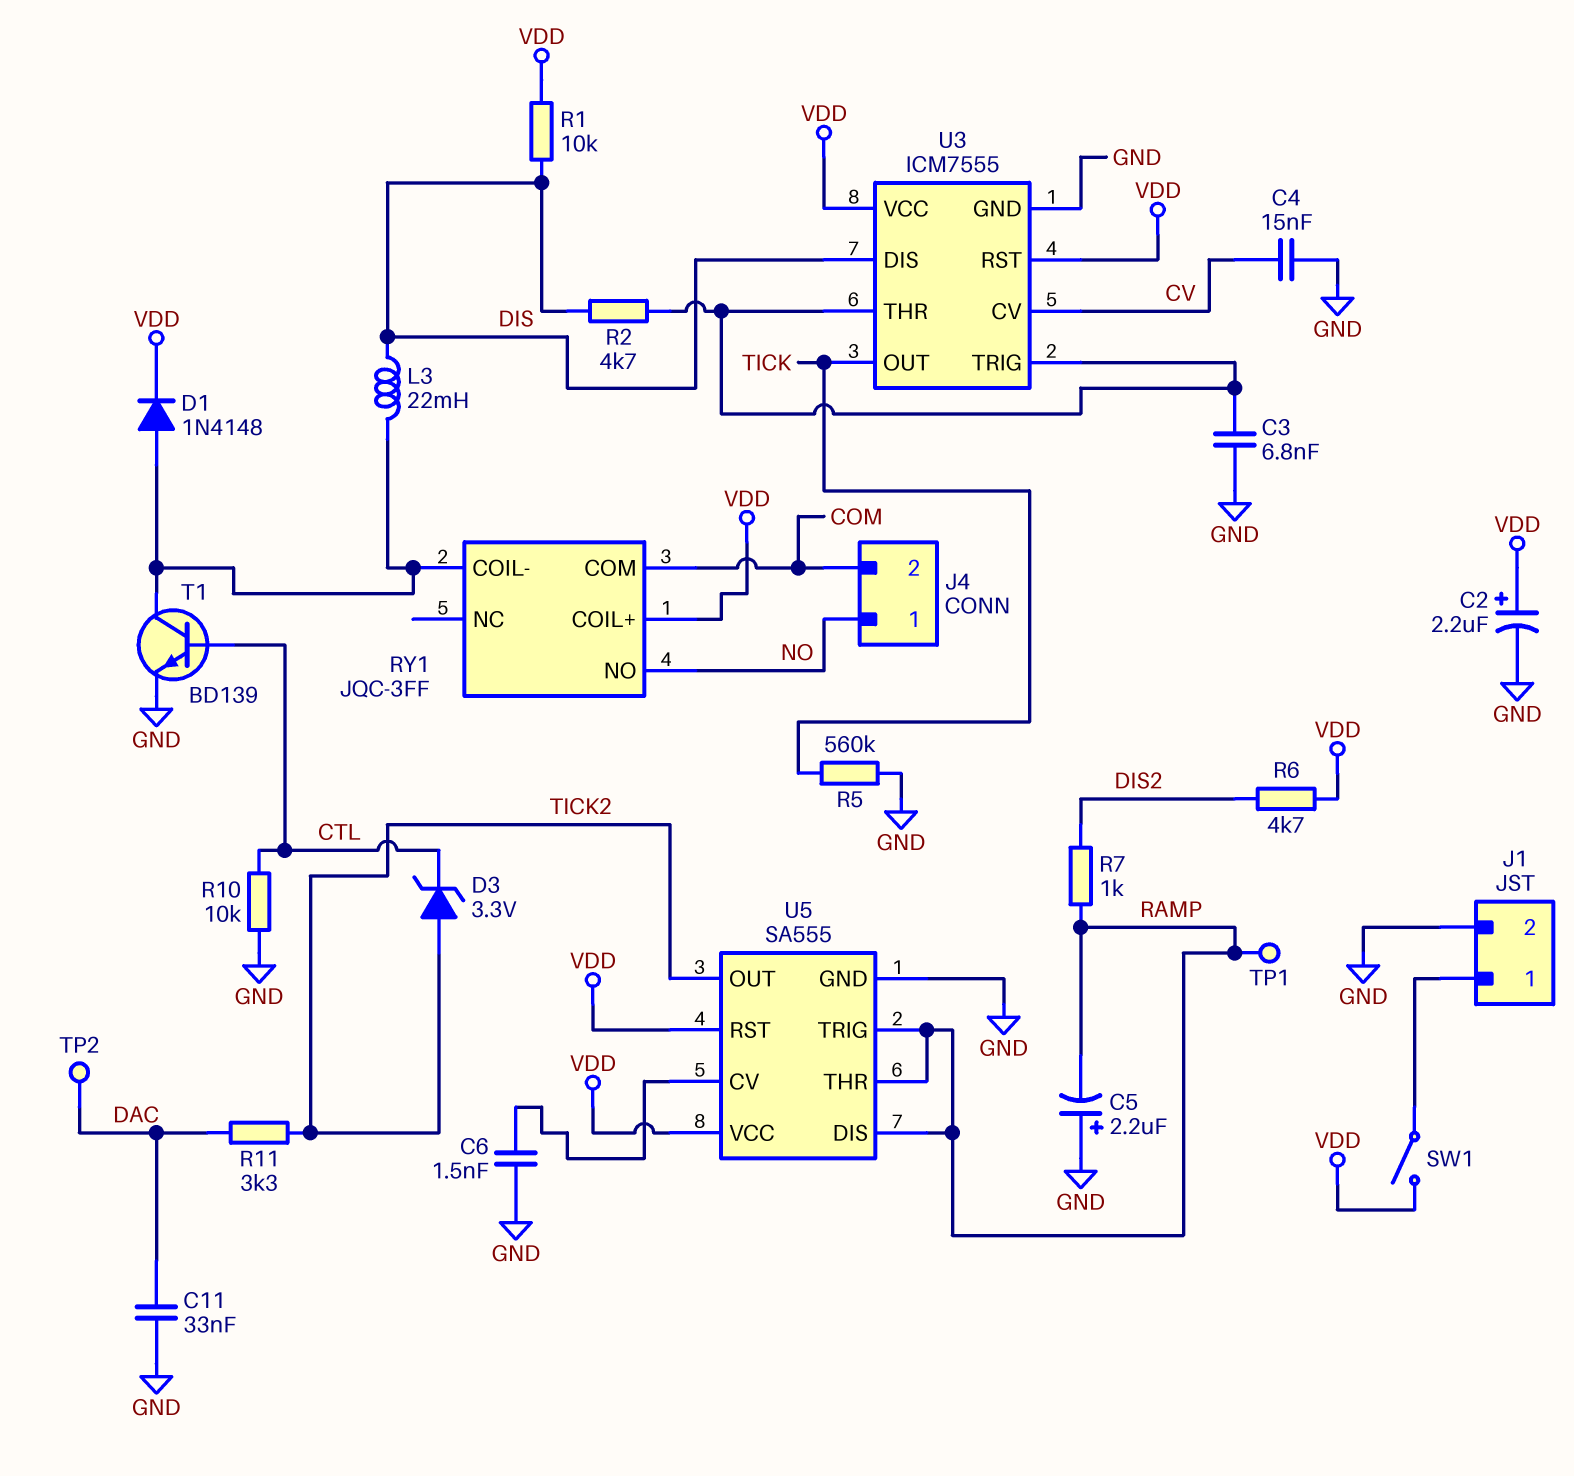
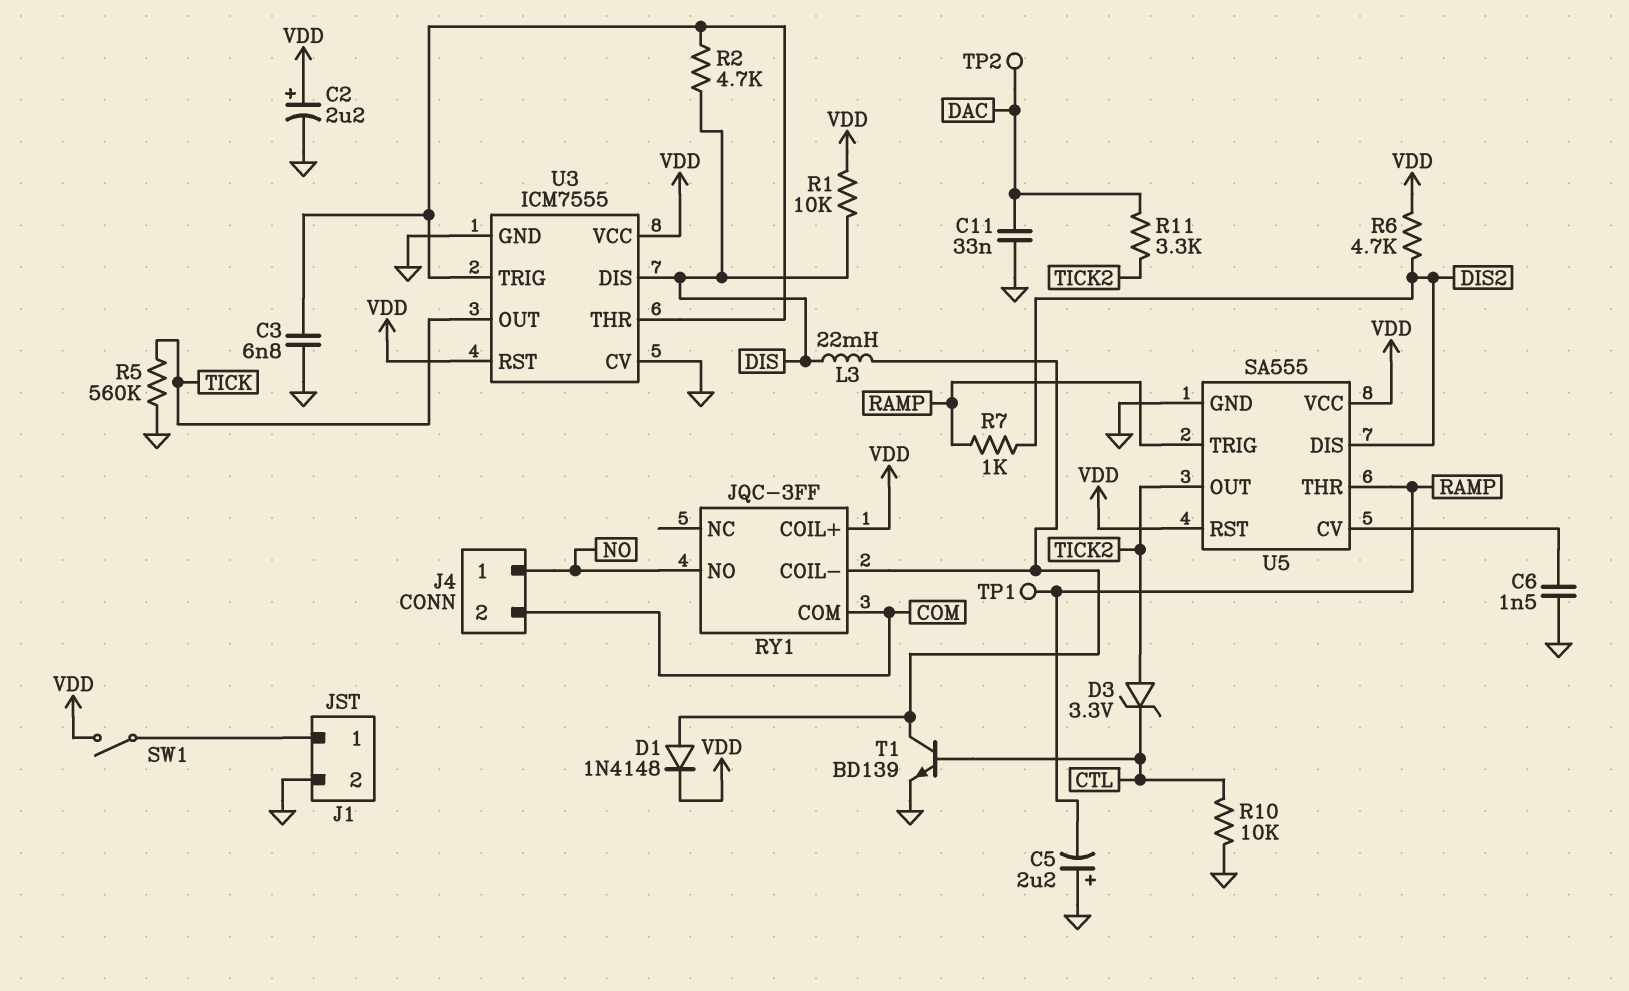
C4: 15nF (CV, GND) -> none
U3 pin CV: CV -> GND
U5 pin DIS: RAMP -> DIS2

